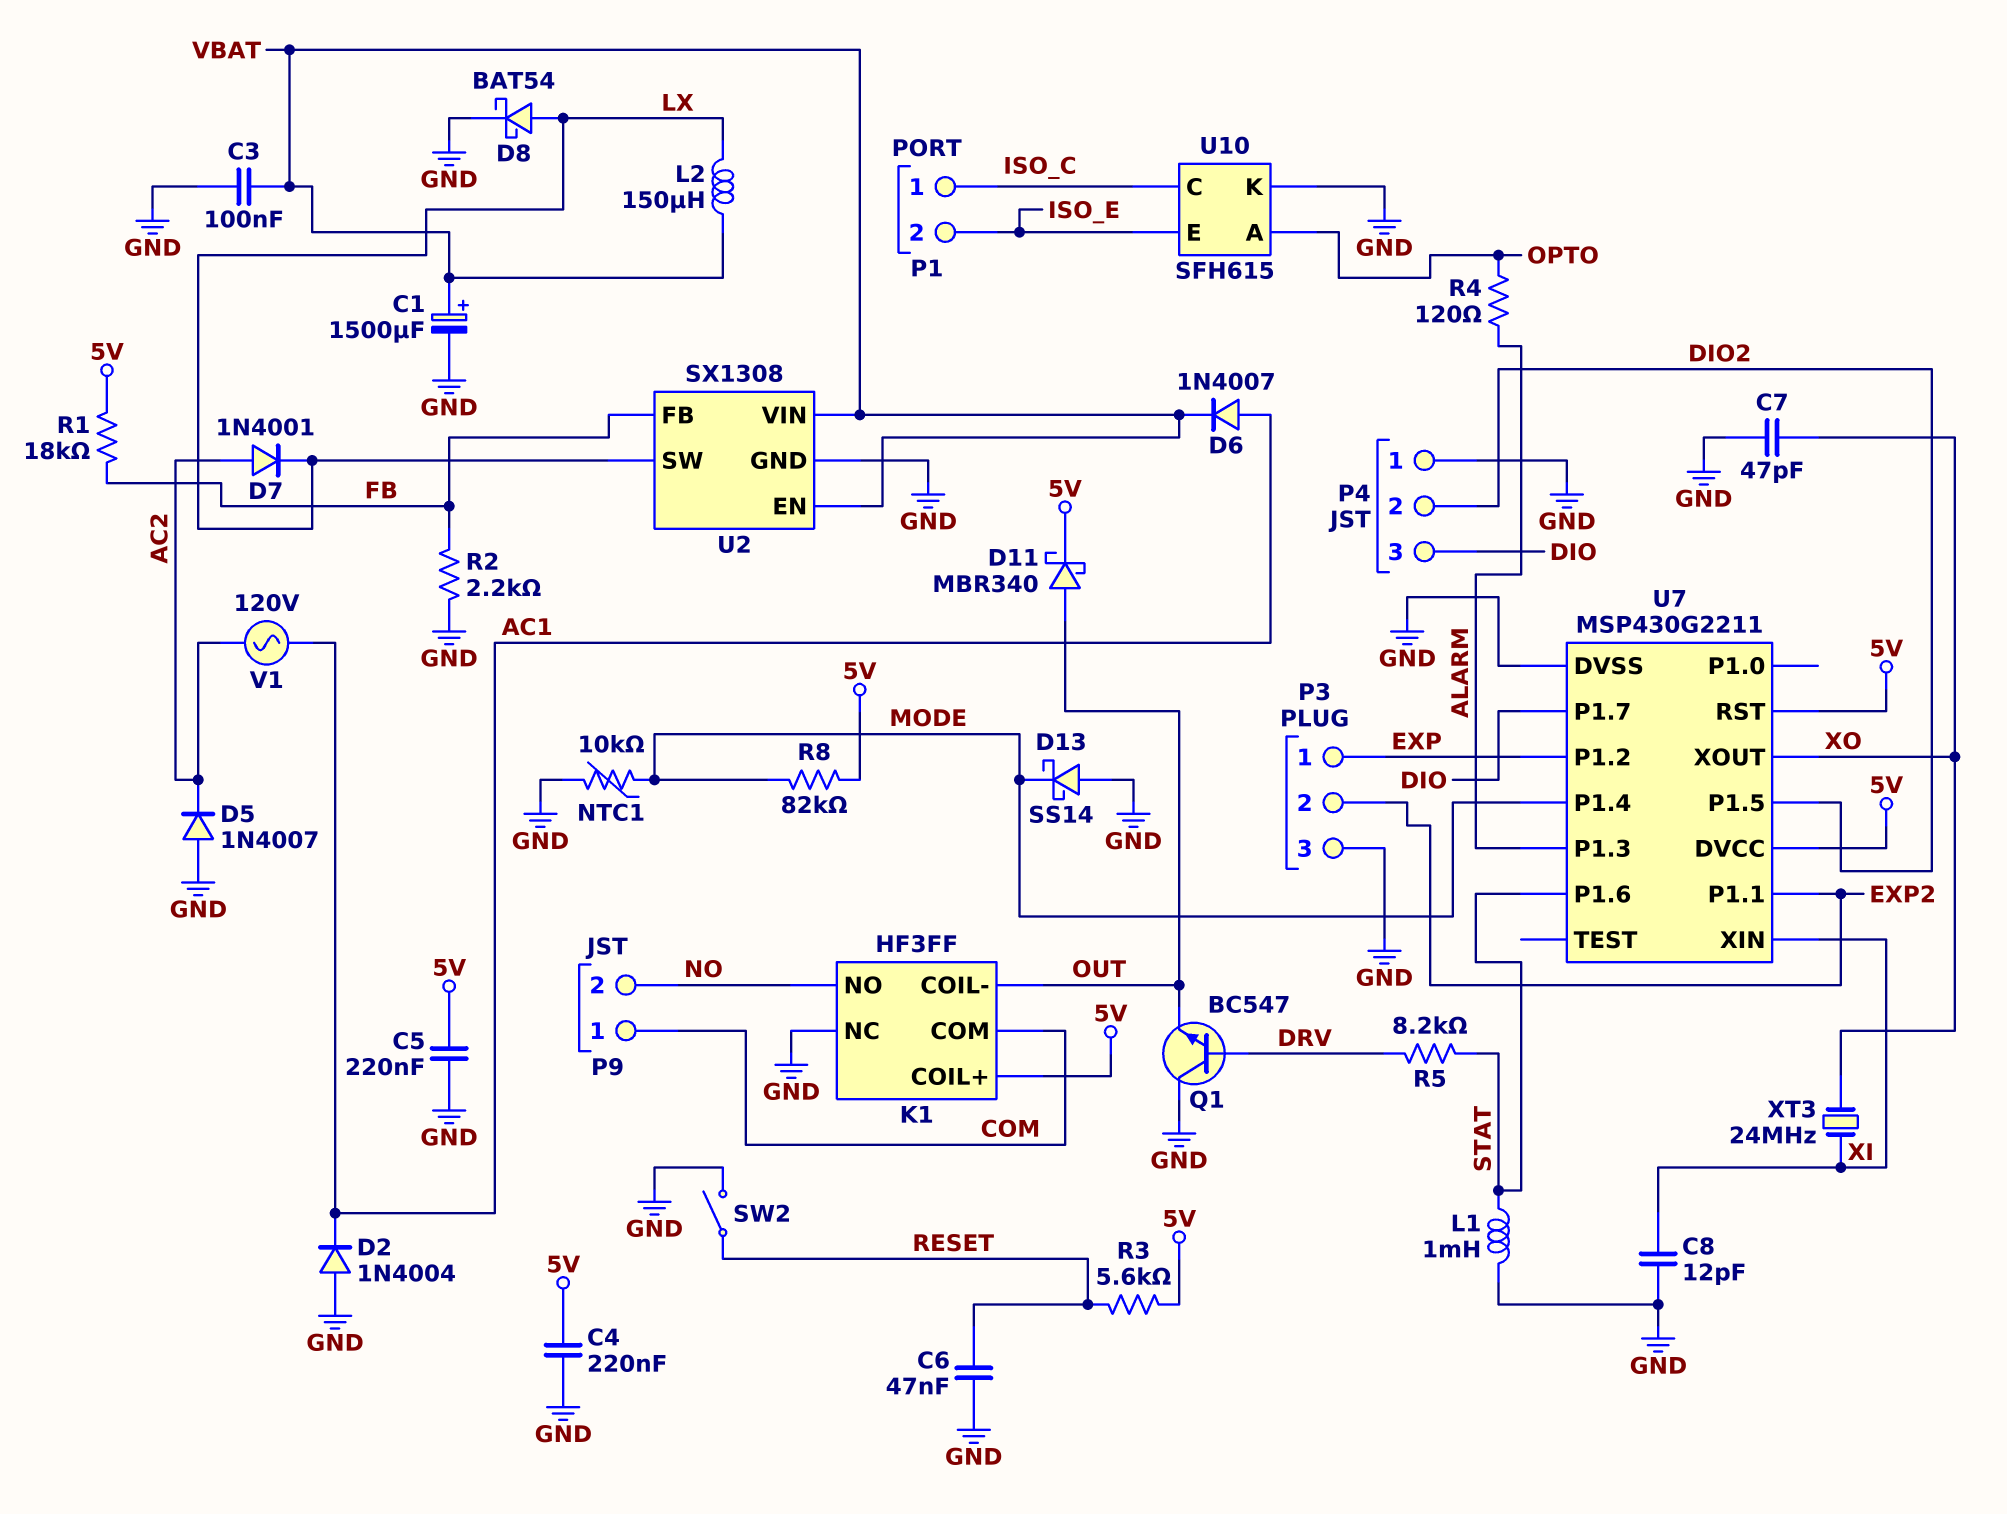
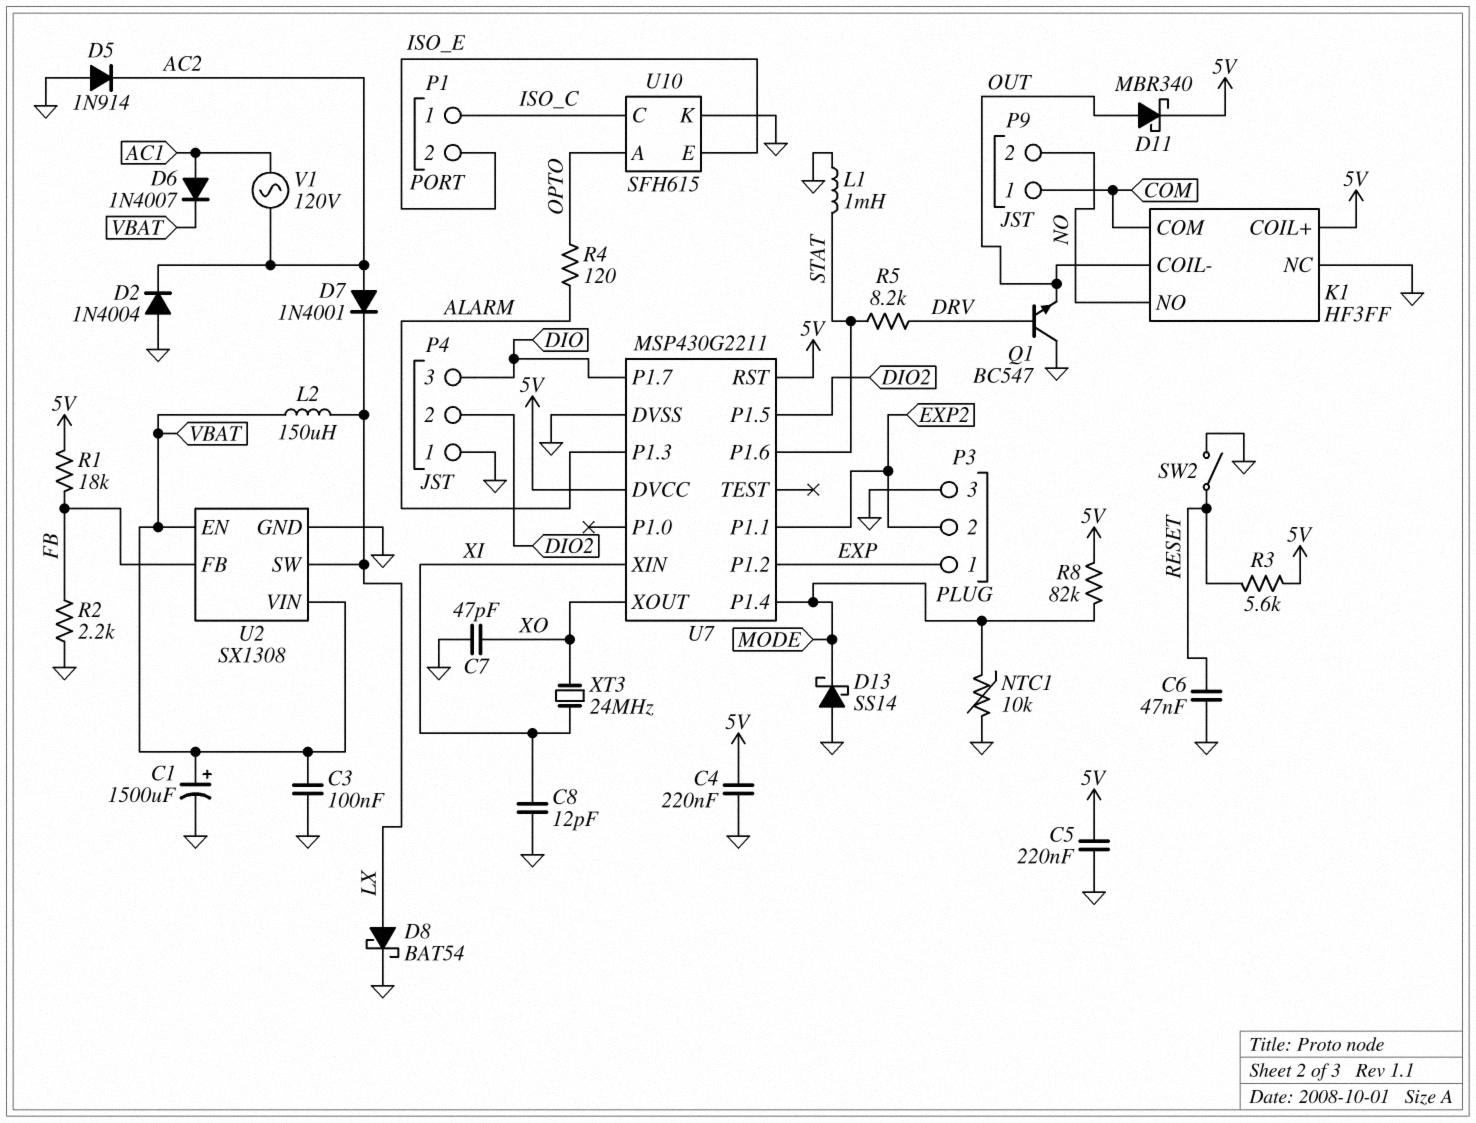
D2: diode 1N4004 (A GND, K AC1) -> diode 1N4004 (A GND, K AC2)
D5: diode 1N4007 (A GND, K AC2) -> diode 1N914 (A GND, K AC2)

